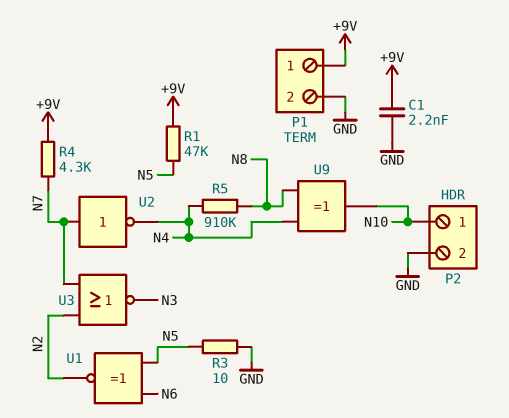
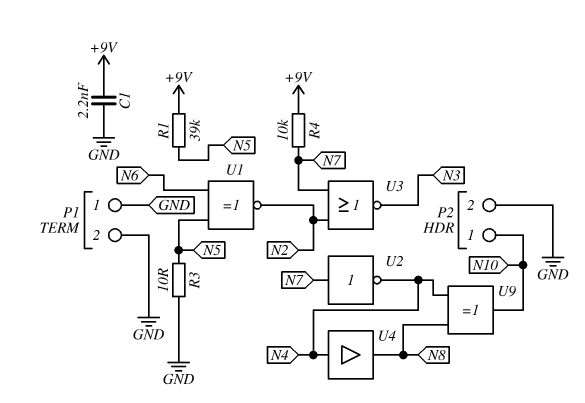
P1 pin 1: +9V -> GND
R1: 47k (+9V, N5) -> 39k (+9V, N5)
R4: 4.3k (+9V, N7) -> 10k (+9V, N7)
R5: 910k (N4, N8) -> none
U4: none -> buffer (in N4, out N8)

